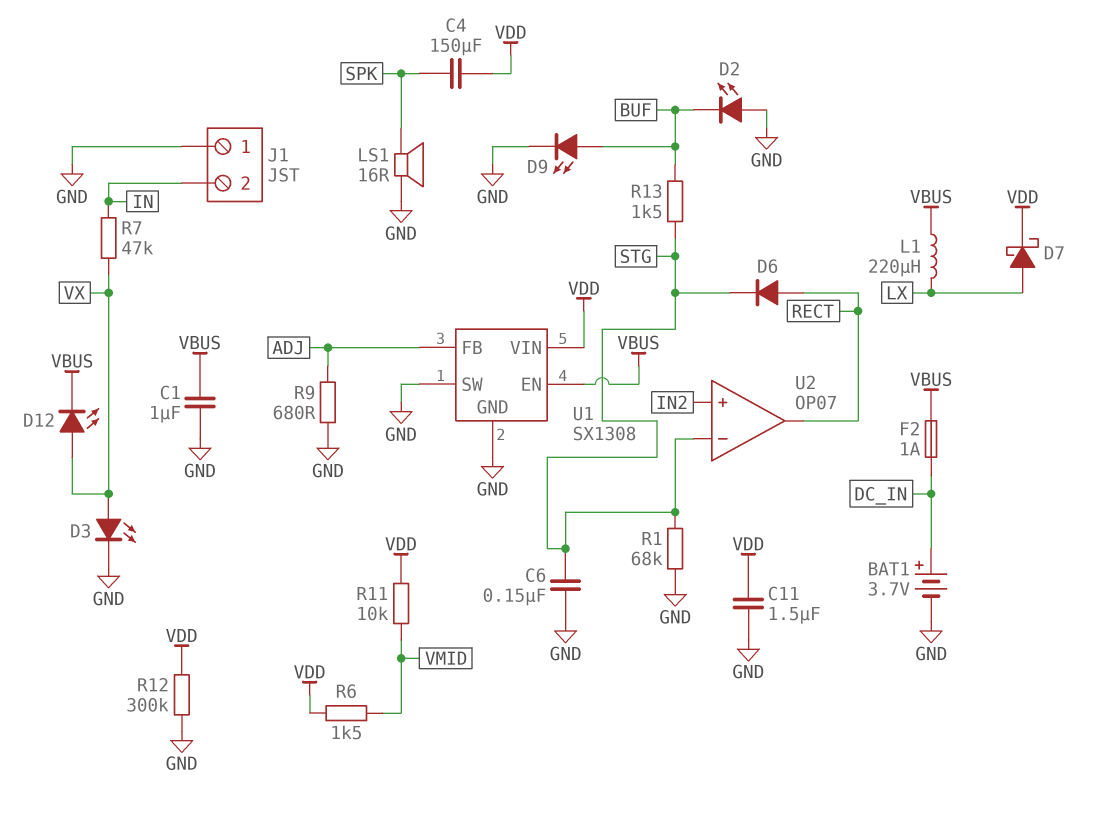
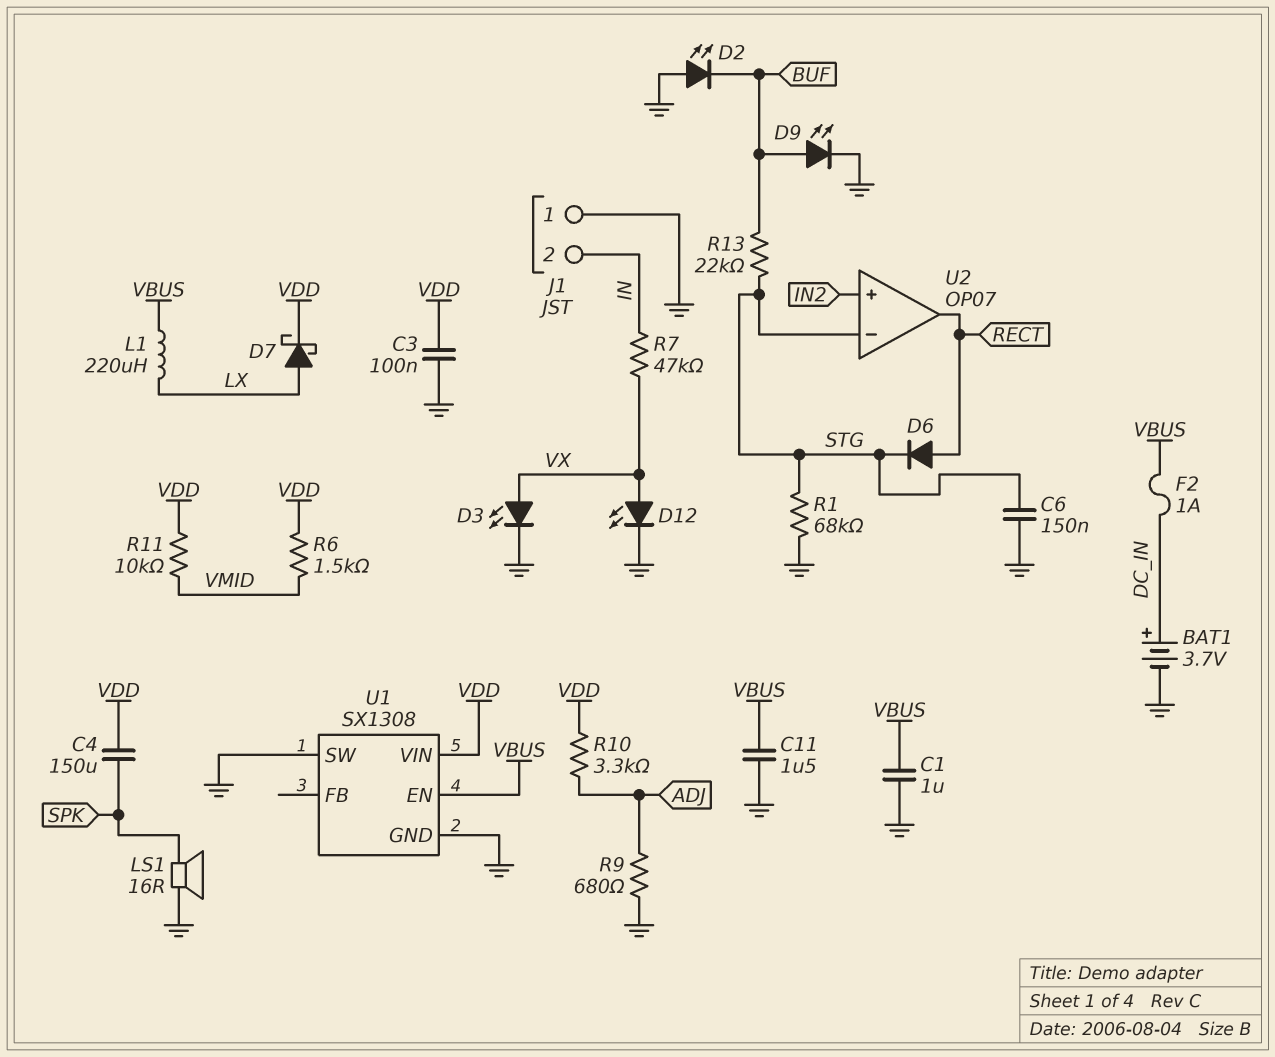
C3: none -> 100nF (GND, VDD)
C11: 1.5uF (GND, VDD) -> 1.5uF (GND, VBUS)
D12: LED (A VX, K VBUS) -> LED (A VX, K GND)
R10: none -> 3.3k (ADJ, VDD)
R12: 300k (GND, VDD) -> none
R13: 1.5k (BUF, STG) -> 22k (BUF, STG)
U1 pin FB: ADJ -> none

